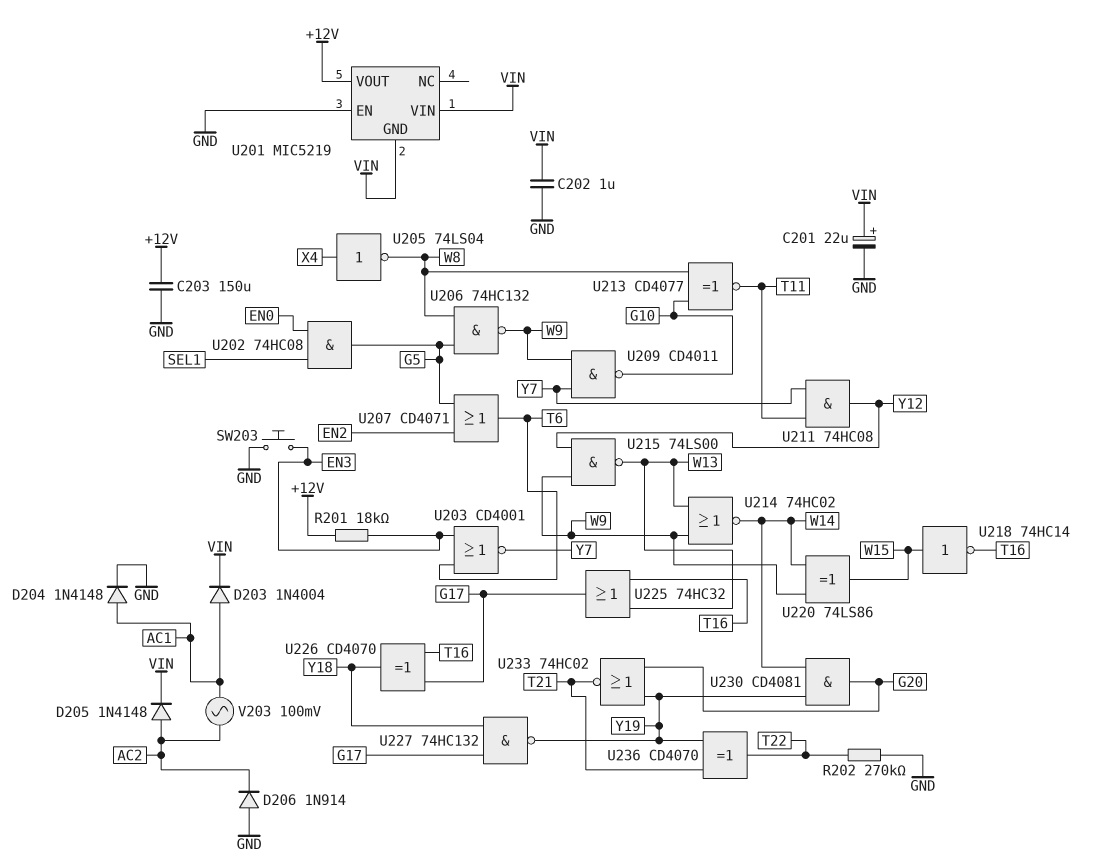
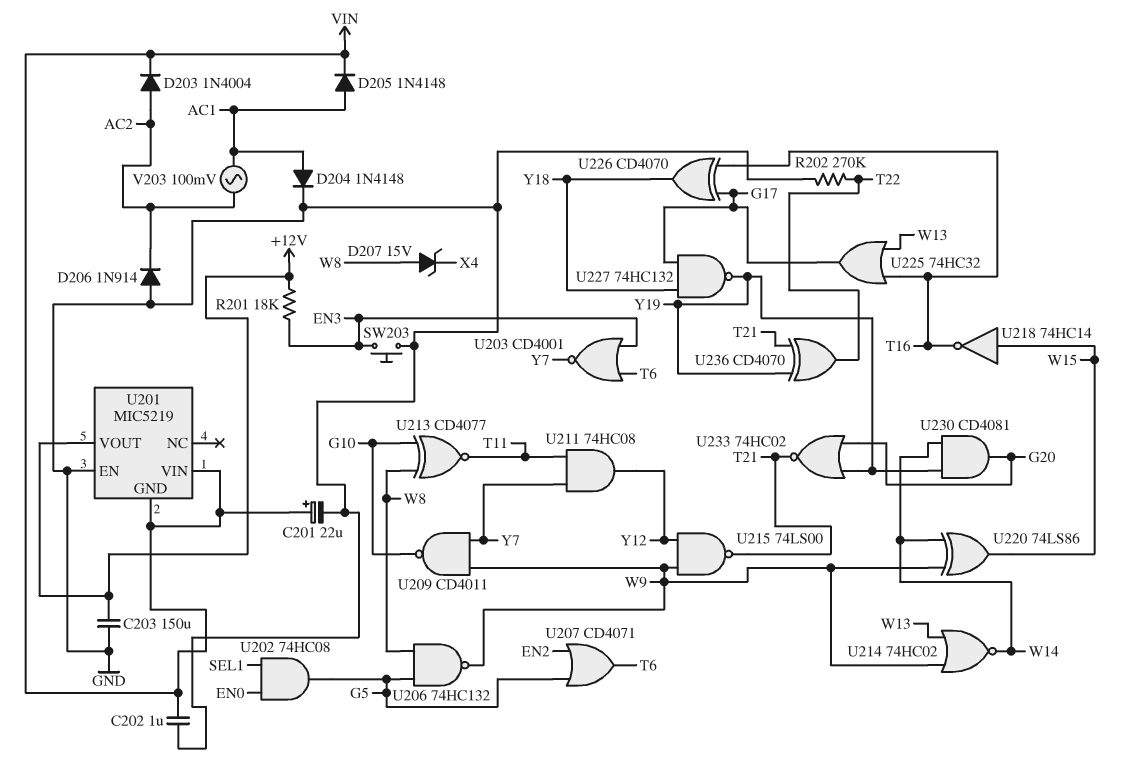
D203: diode 1N4004 (A AC1, K VIN) -> diode 1N4004 (A AC2, K VIN)
D205: diode 1N4148 (A AC2, K VIN) -> diode 1N4148 (A AC1, K VIN)
D207: none -> zener 15V (A W8, K X4)
U205: NOT 74LS04 (in X4, out W8) -> none
U215: NAND 74LS00 (in W9, in Y12, out W13) -> NAND 74LS00 (in W9, in Y12, out T21)

